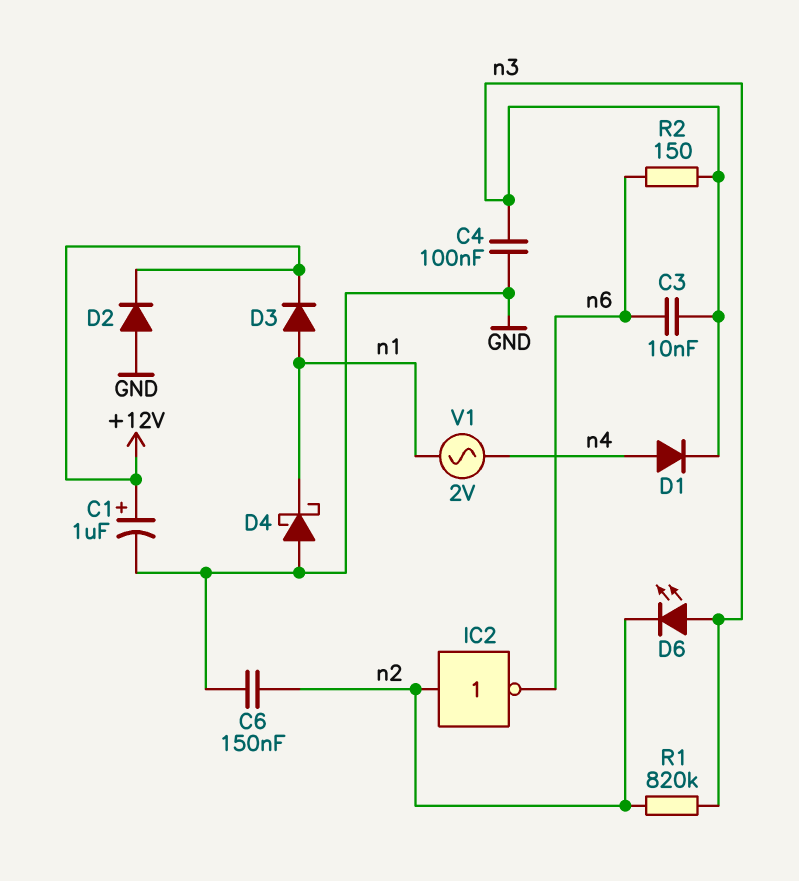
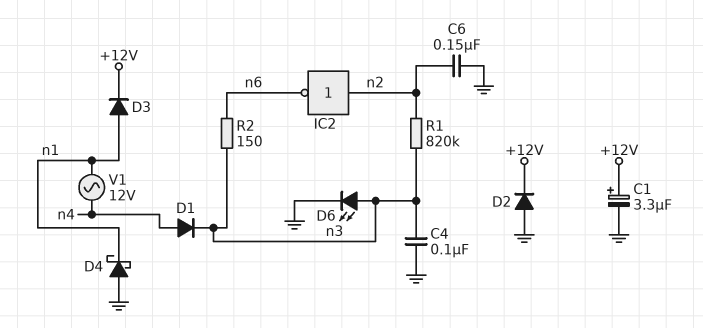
C1: 1uF (plus +12V, minus GND) -> 3.3uF (plus +12V, minus GND)
C3: 10nF (n3, n6) -> none
D6: LED (A n3, K n2) -> LED (A n3, K GND)
V1: AC 2V (n1, n4) -> AC 12V (n1, n4)

